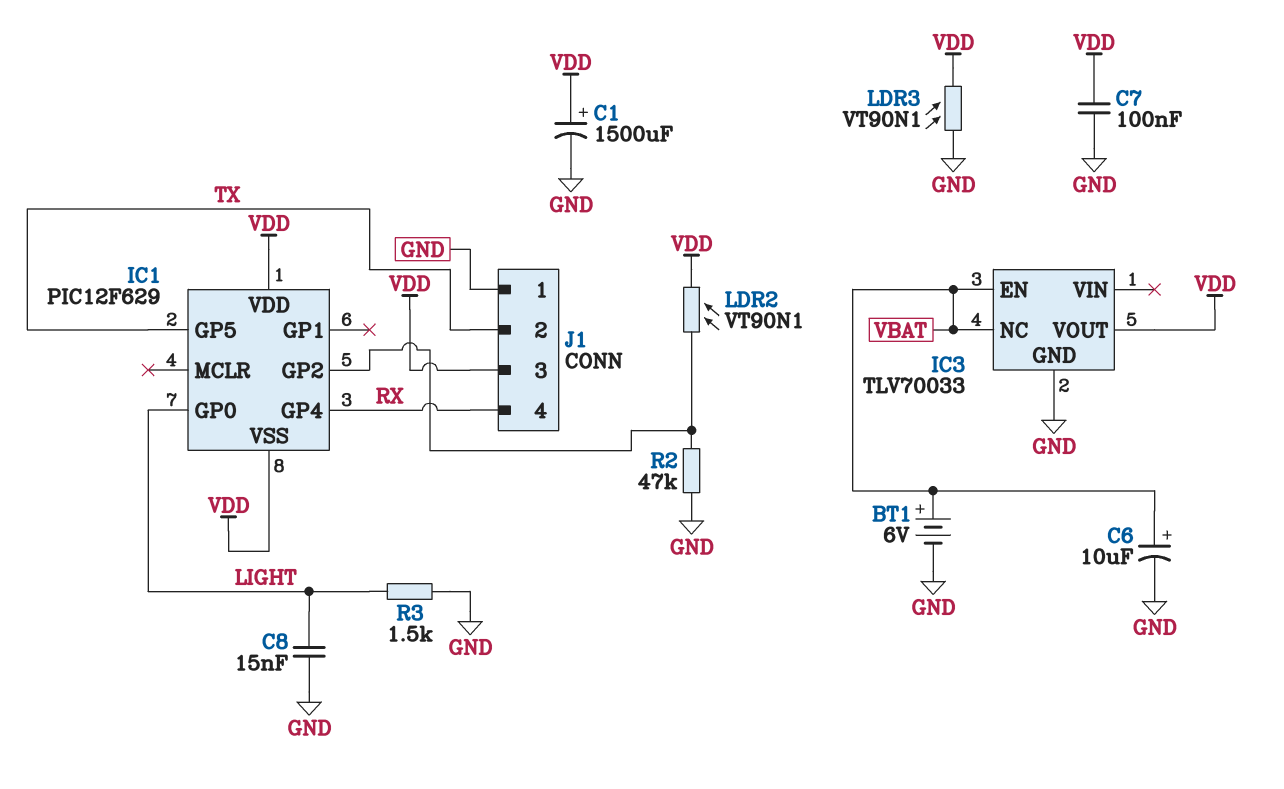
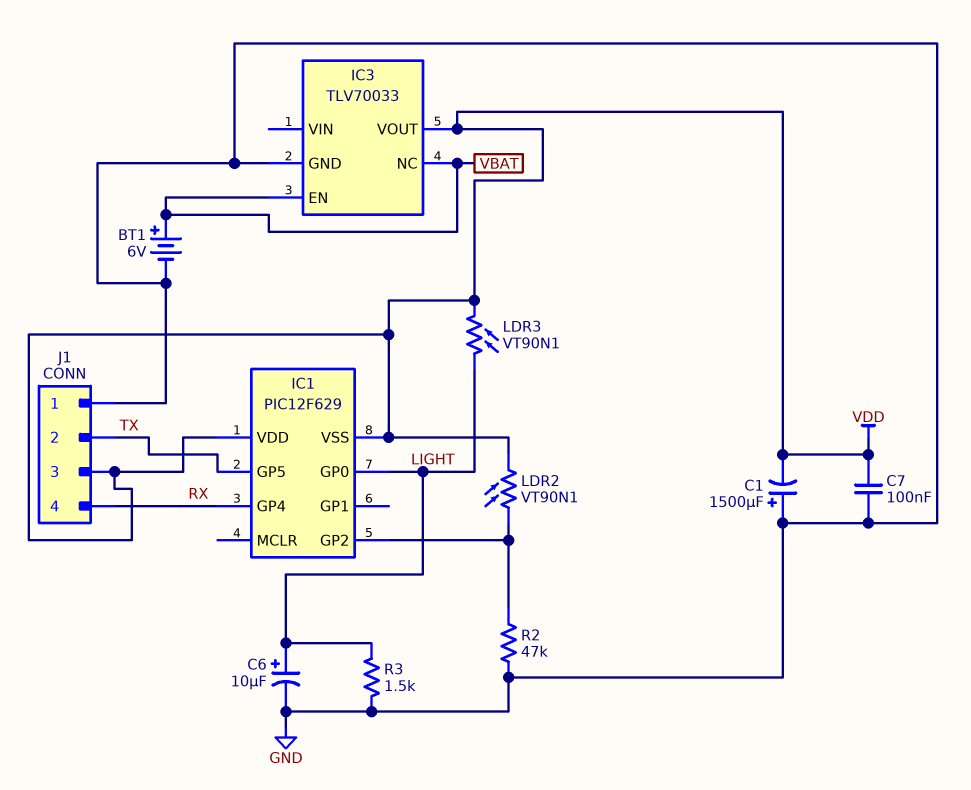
C1: 1500uF (plus VDD, minus GND) -> 1500uF (plus GND, minus VDD)
C6: 10uF (plus VBAT, minus GND) -> 10uF (plus LIGHT, minus GND)
C8: 15nF (GND, LIGHT) -> none
LDR3: VT90N1 (GND, VDD) -> VT90N1 (LIGHT, VDD)

